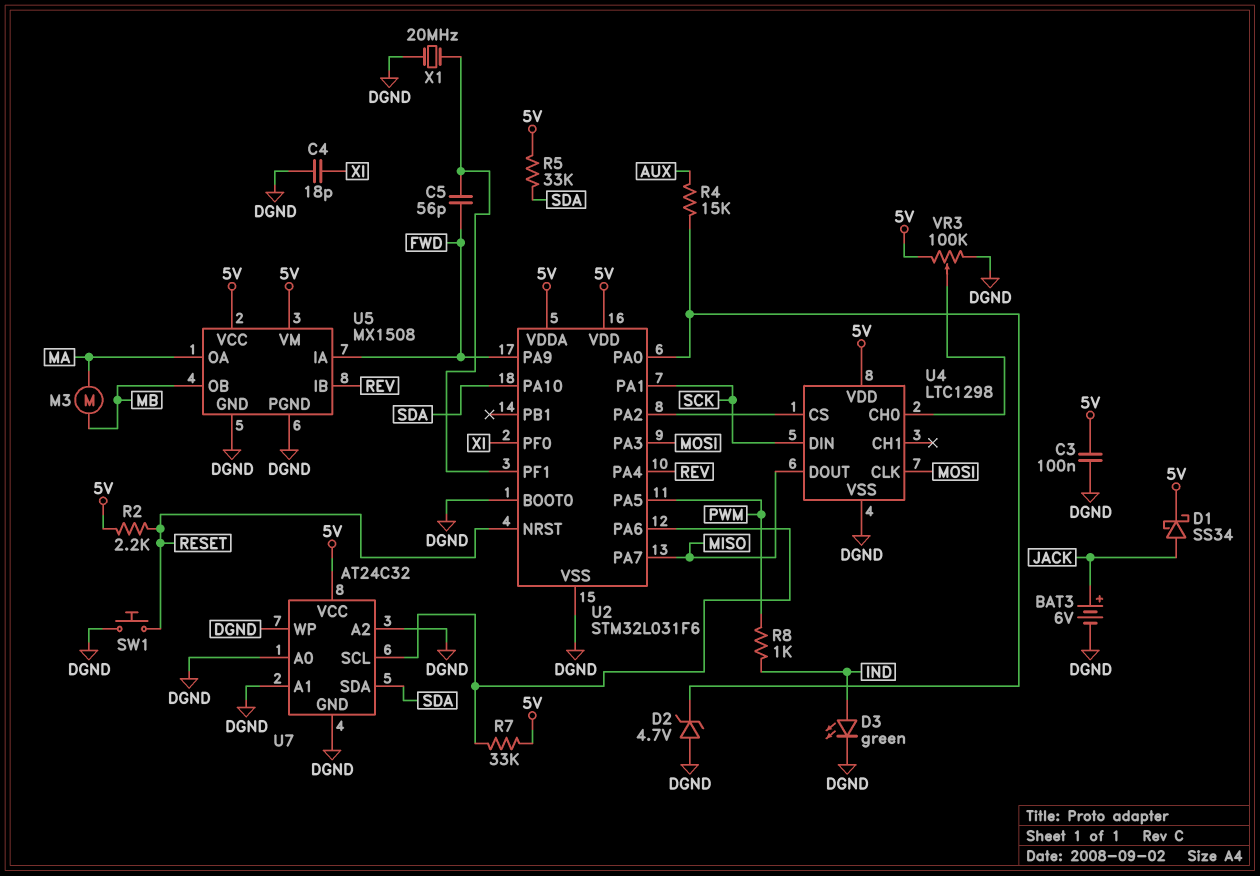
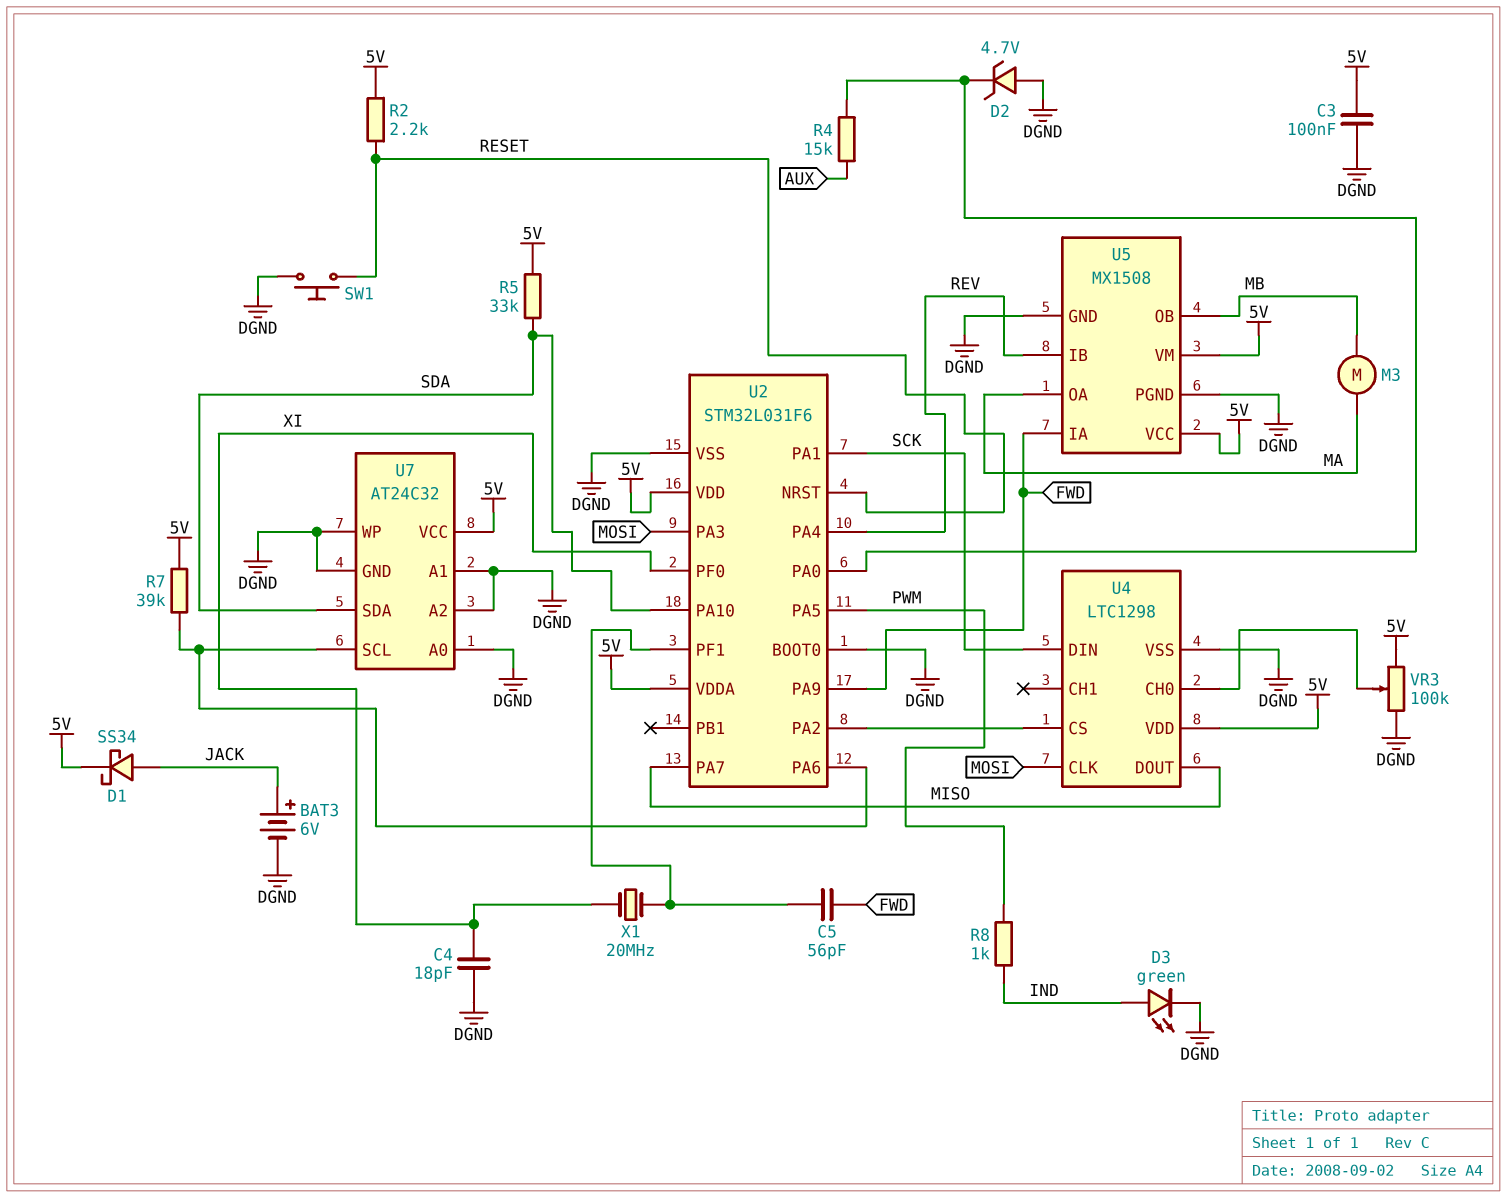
R7: 33k (5V, U2/PA6) -> 39k (5V, U2/PA6)
X1: 20MHz (DGND, U2/PF1) -> 20MHz (U2/PF1, XI)

